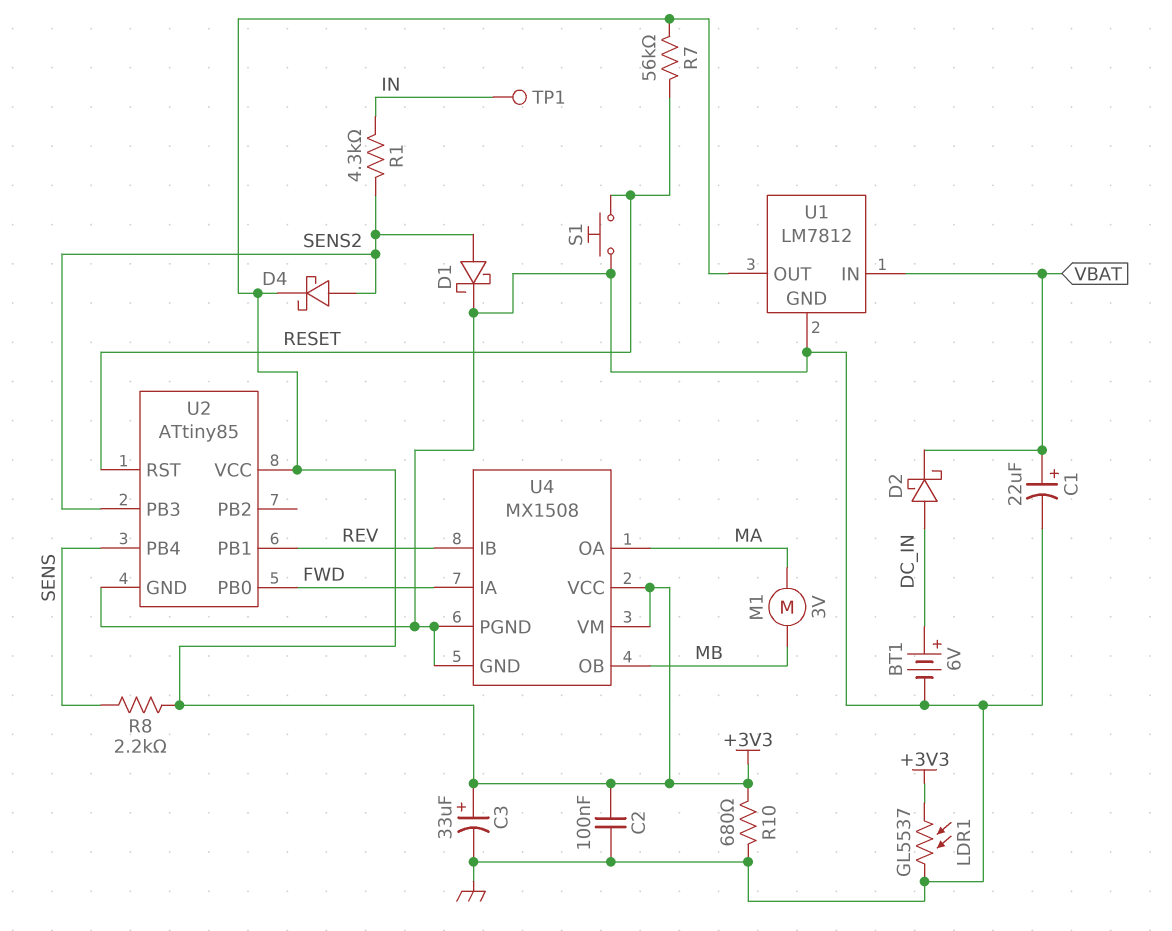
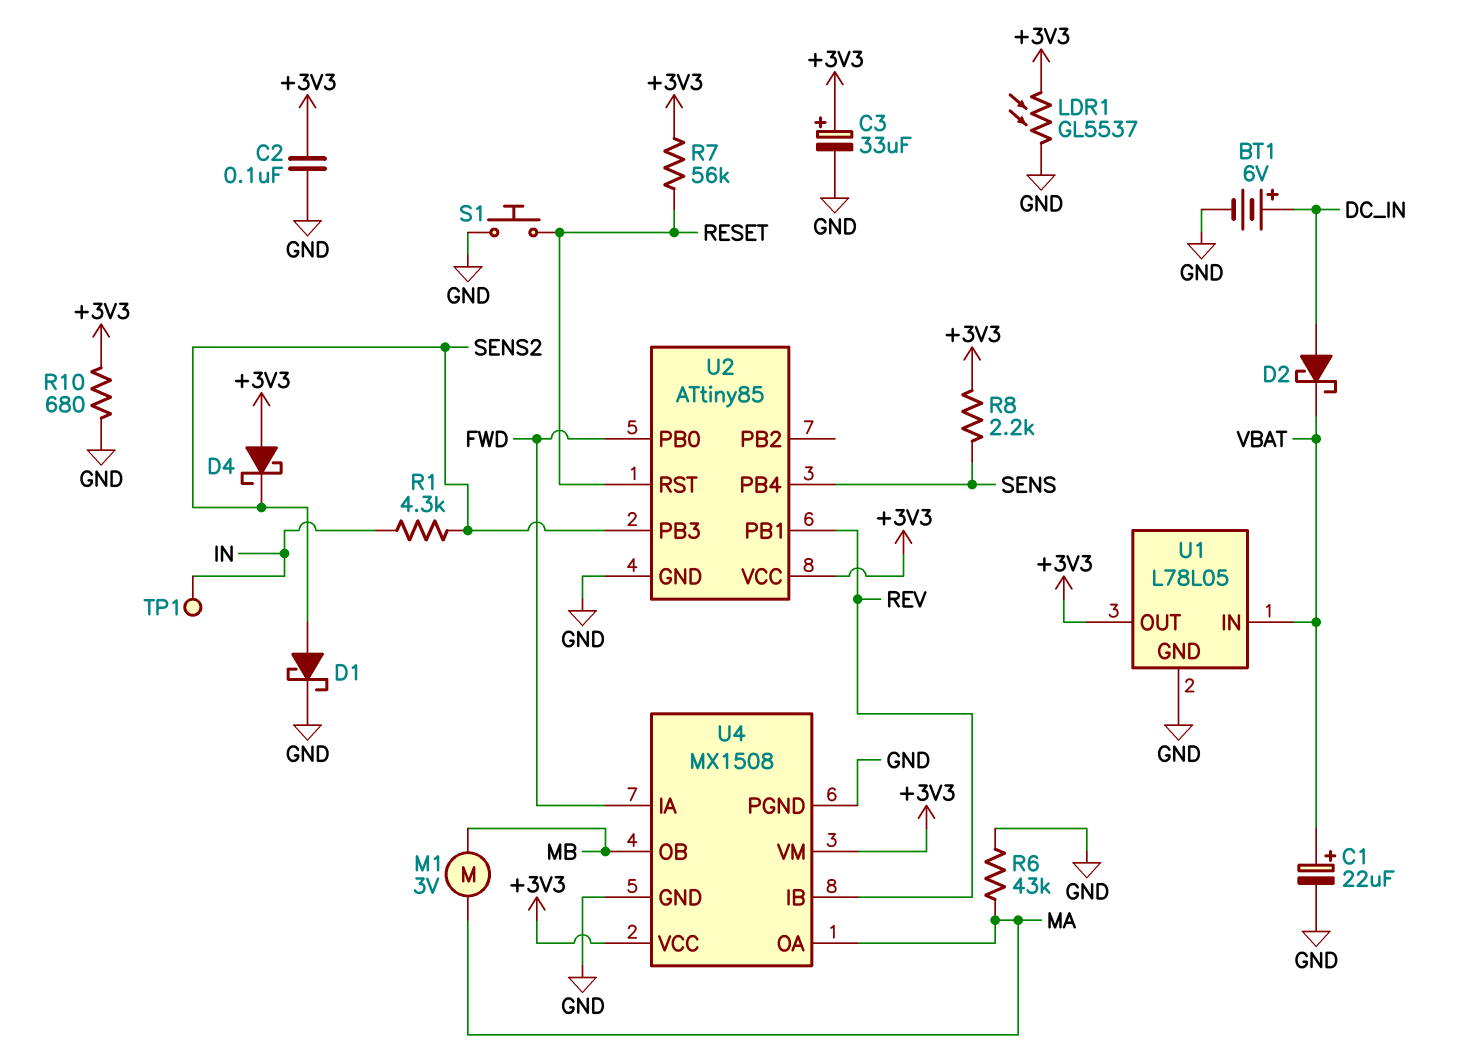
D4: schottky (A SENS2, K +3V3) -> schottky (A +3V3, K SENS2)
R6: none -> 43k (GND, MA)
U1: LM7812 -> L78L05

